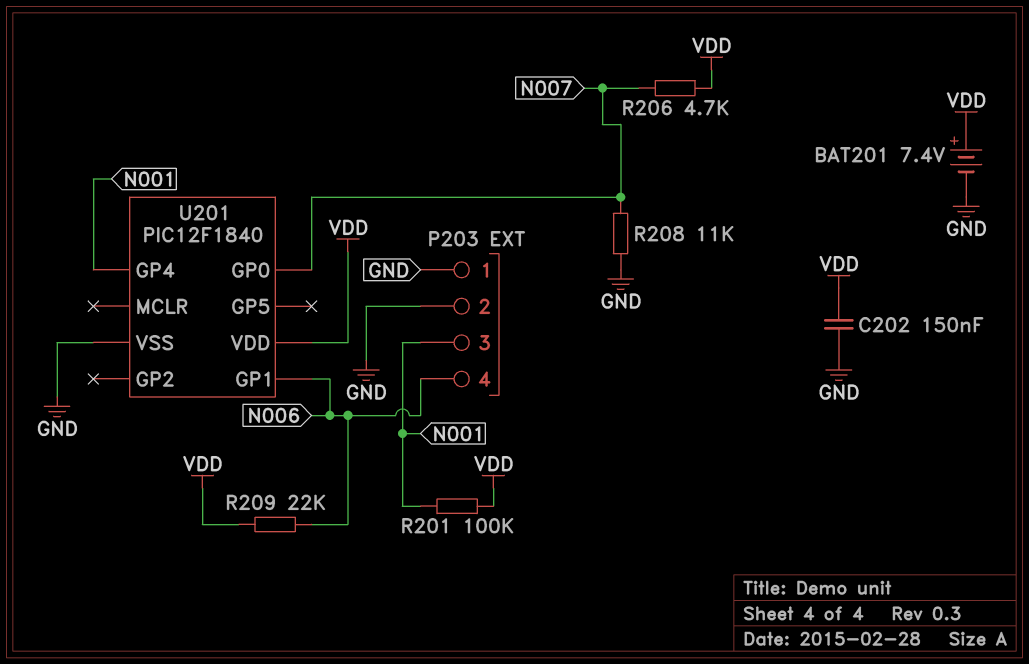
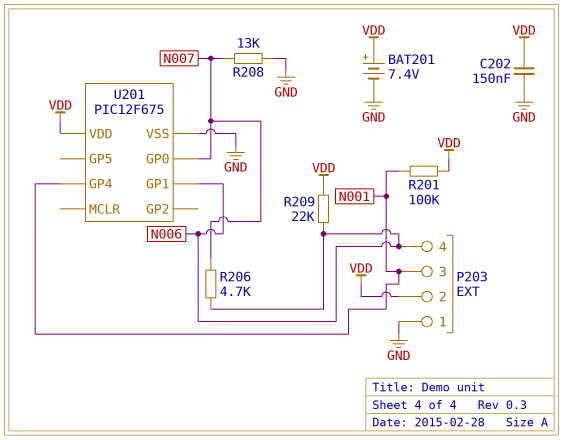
P203 pin 2: GND -> VDD
R206: 4.7k (N007, VDD) -> 4.7k (N006, N007)
R208: 11k (GND, N007) -> 13k (GND, N007)
U201: PIC12F1840 -> PIC12F675

